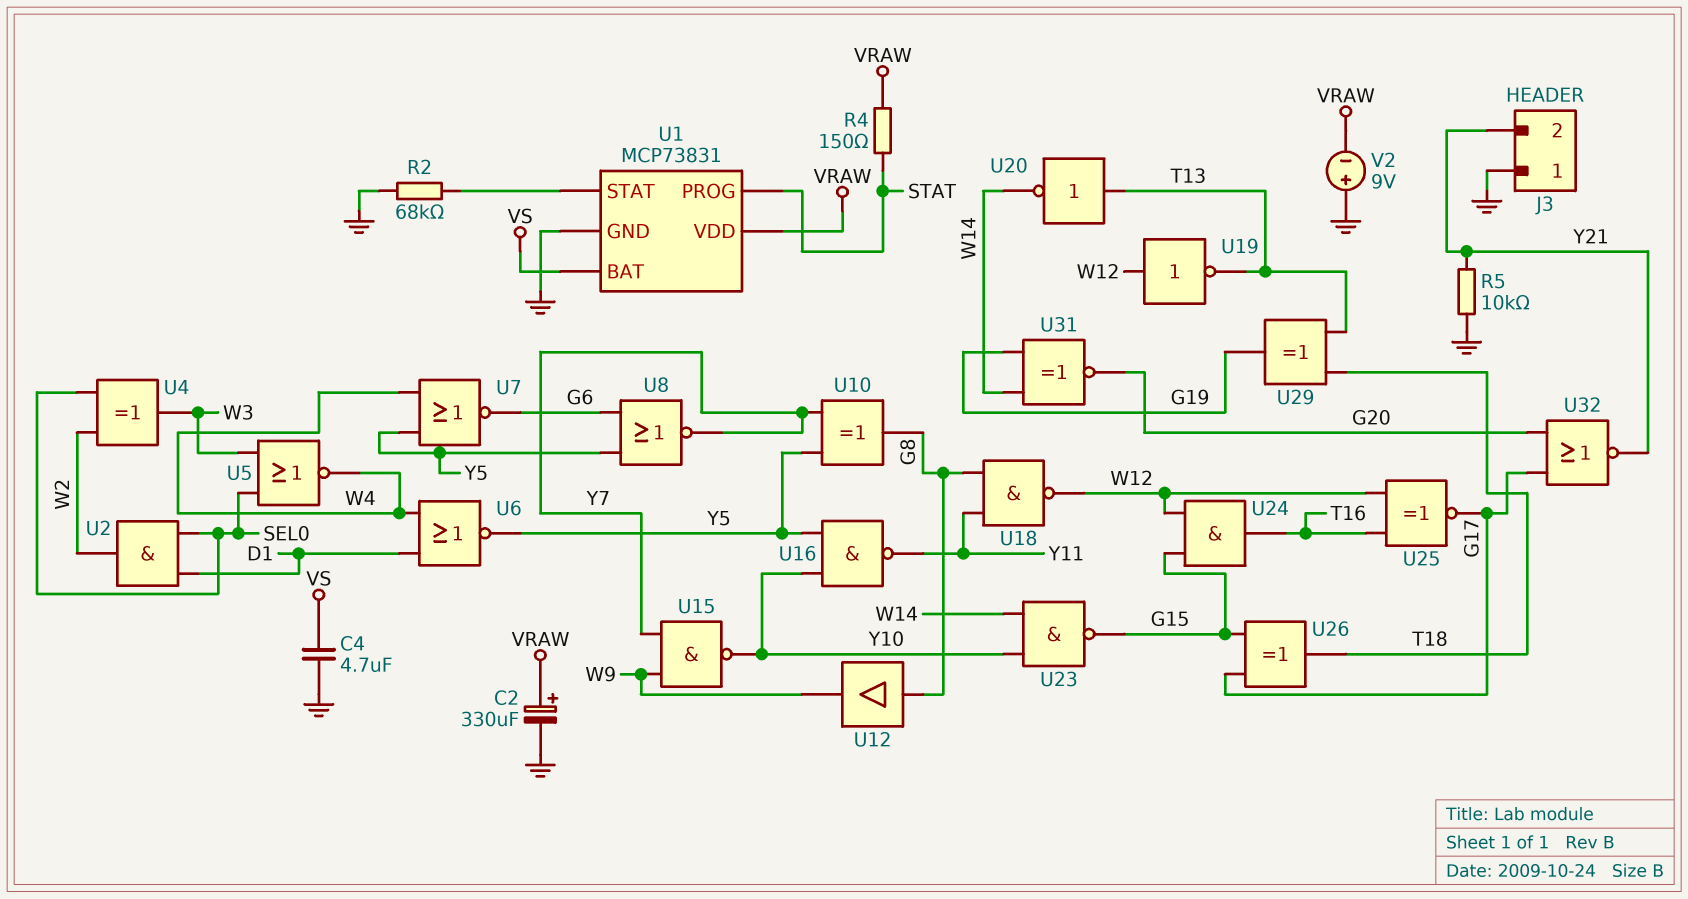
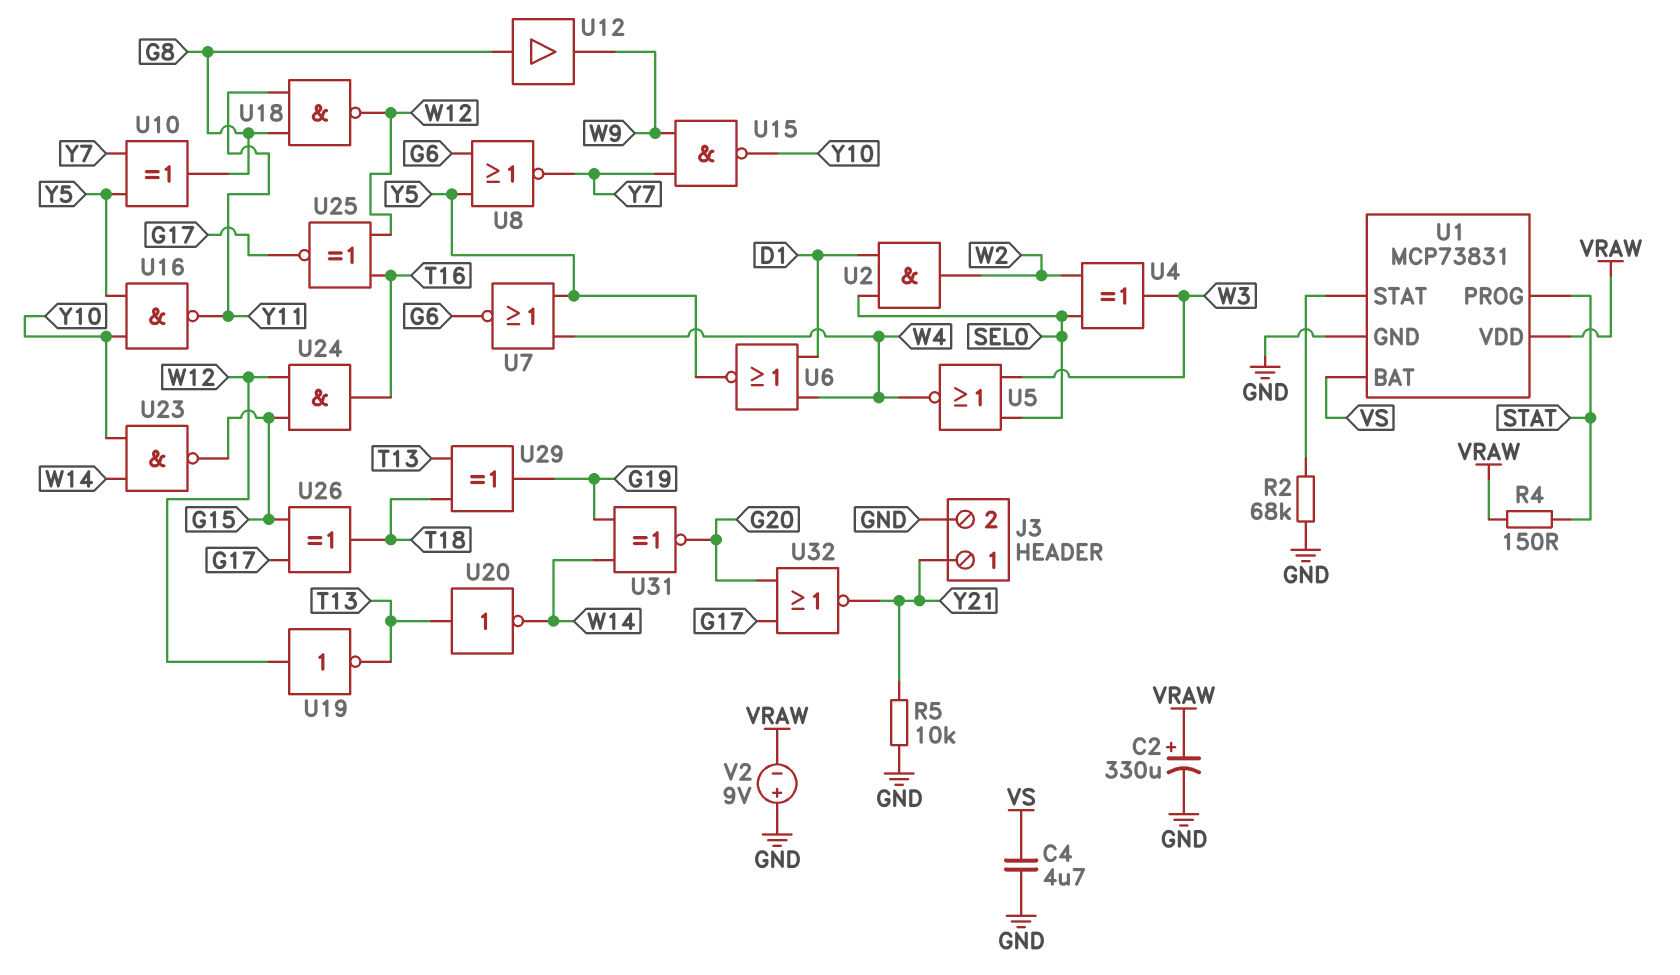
J3 pin 1: GND -> Y21
J3 pin 2: Y21 -> GND

